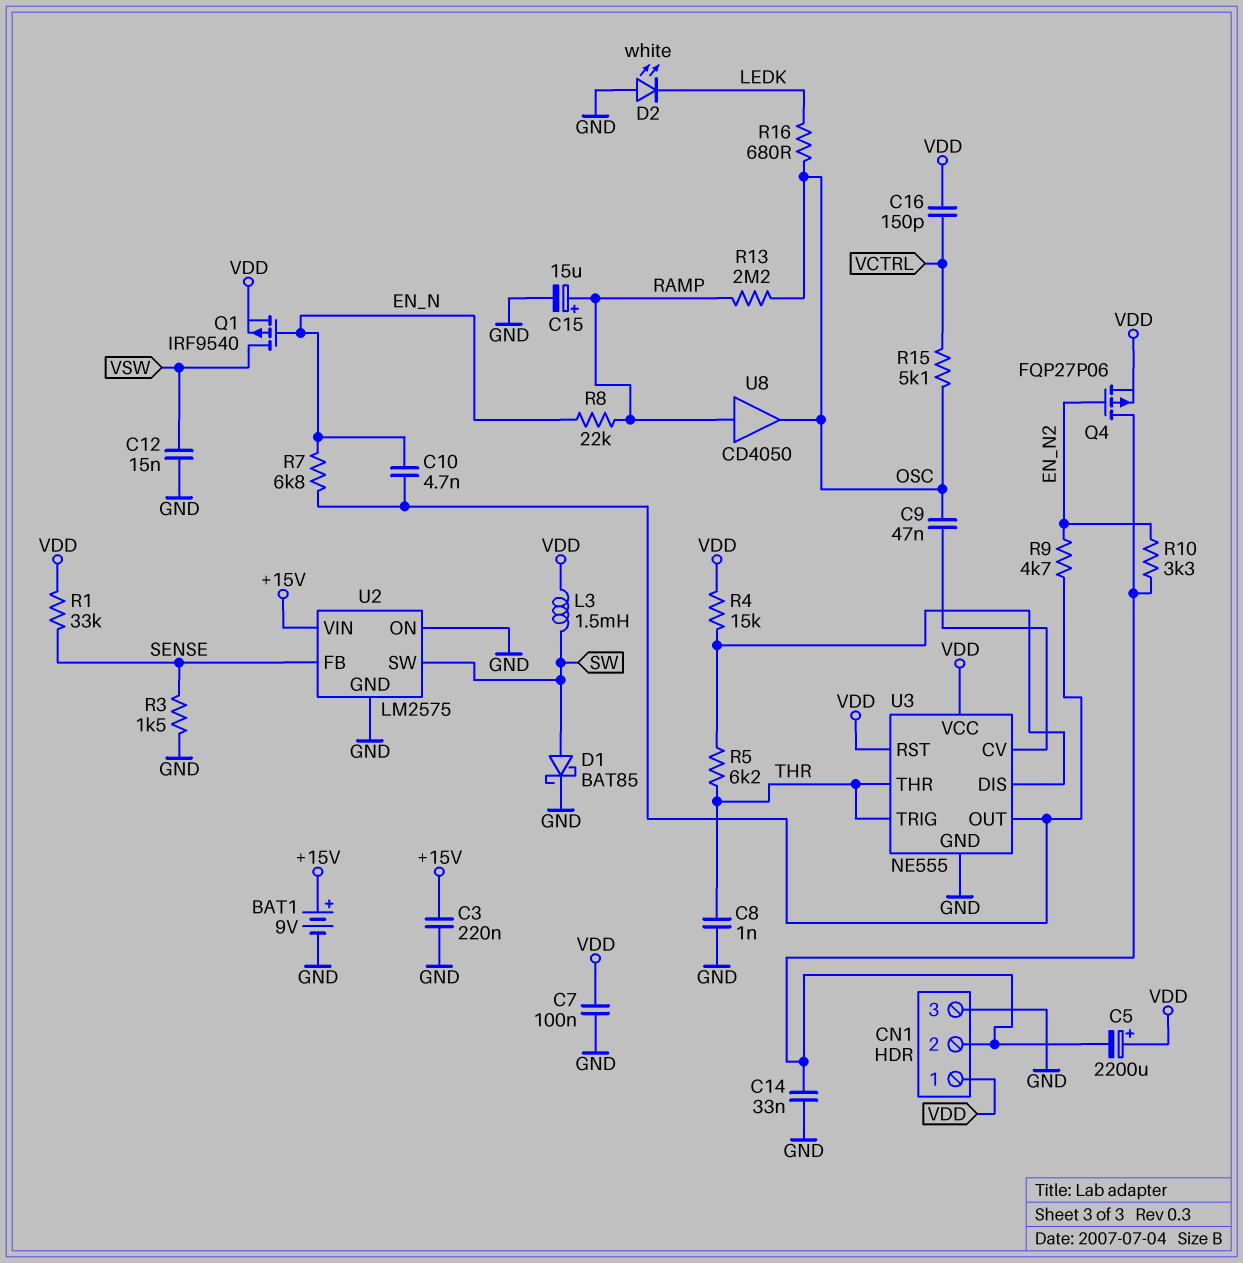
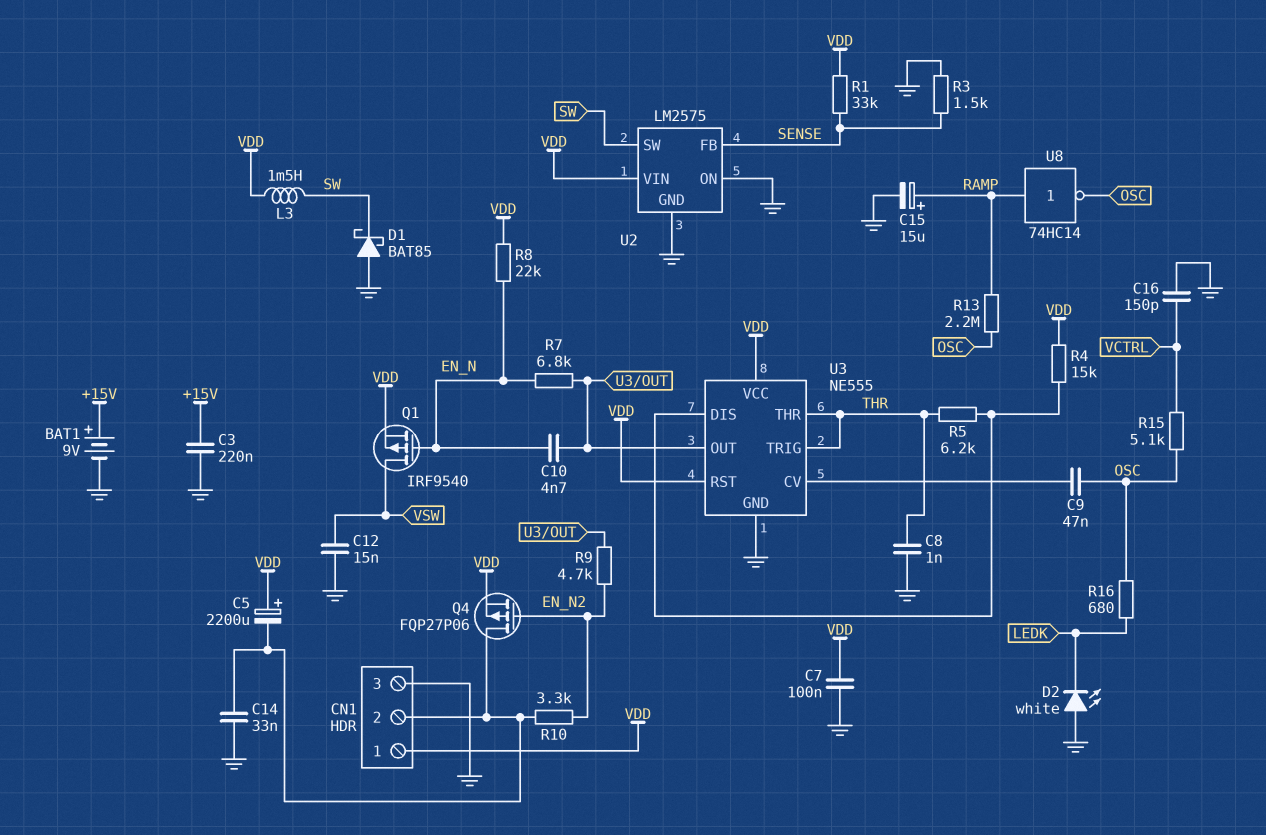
C16: 150pF (VCTRL, VDD) -> 150pF (GND, VCTRL)
D1: schottky BAT85 (A SW, K GND) -> schottky BAT85 (A GND, K SW)
R8: 22k (EN_N, RAMP) -> 22k (EN_N, VDD)
U2 pin VIN: +15V -> VDD
U8: buffer CD4050 (in RAMP, out OSC) -> NOT 74HC14 (in RAMP, out OSC)

